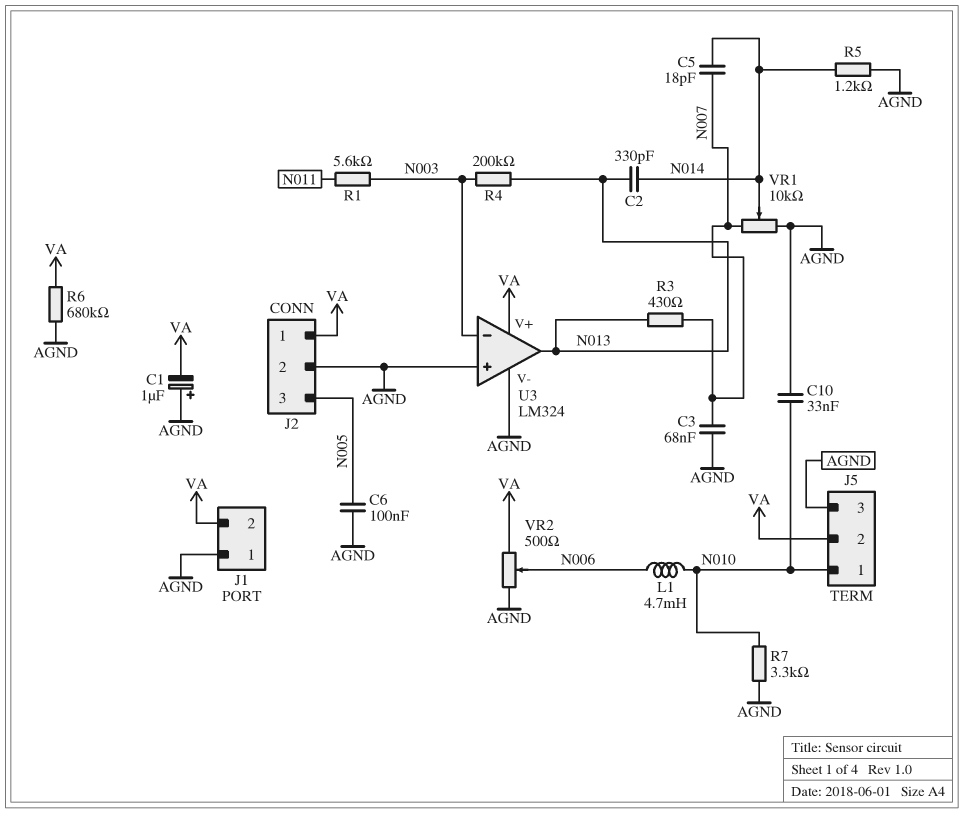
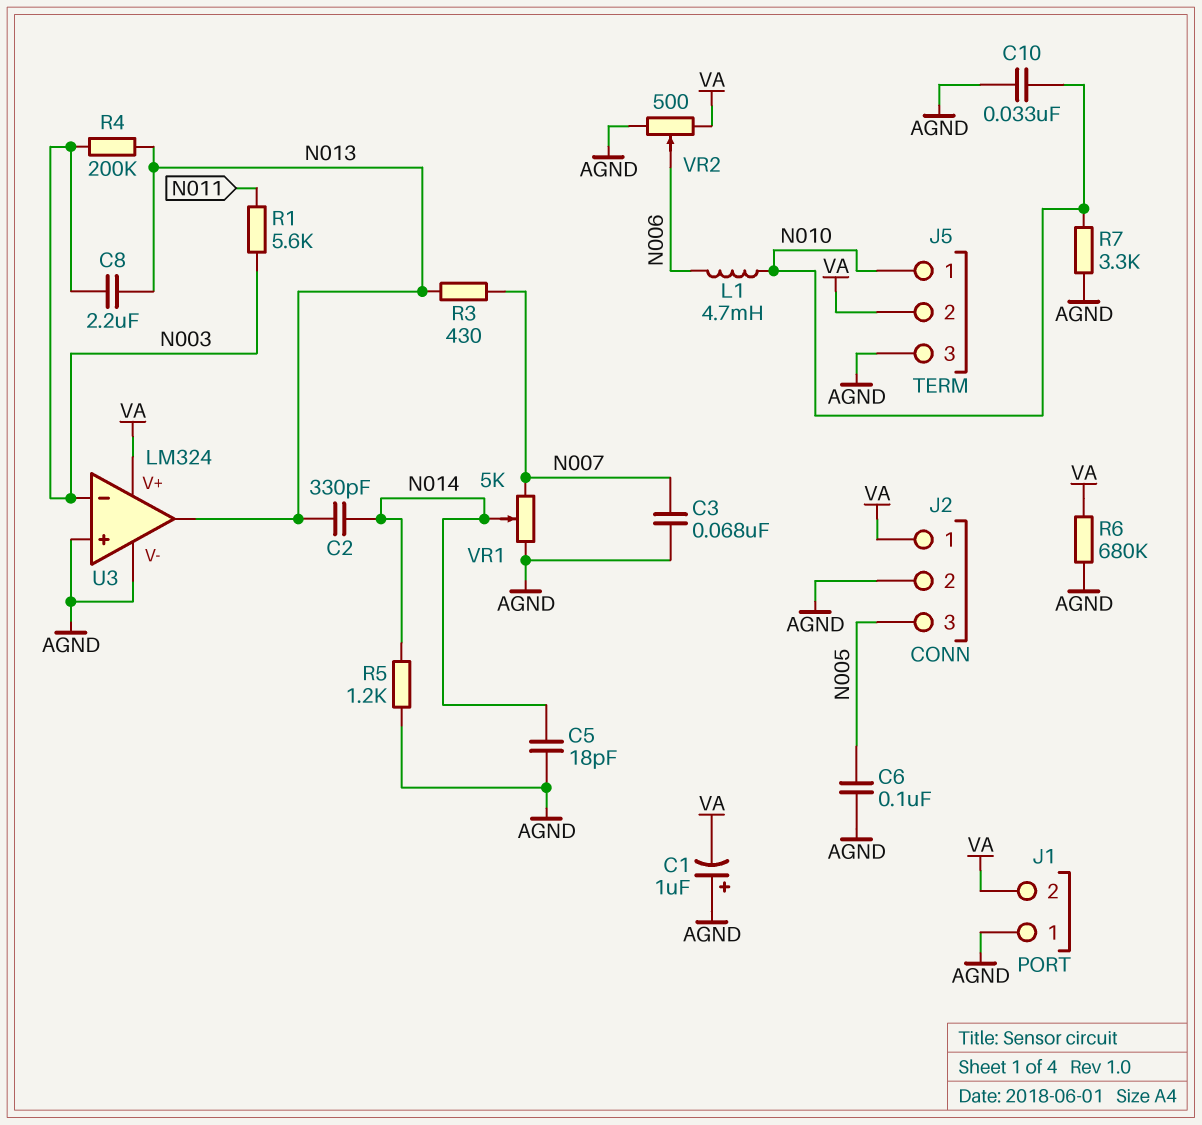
C5: 18pF (N007, N014) -> 18pF (AGND, N014)
C8: none -> 2.2uF (N003, N013)
VR1: 10k (AGND, N007, wiper N014) -> 5k (AGND, N007, wiper N014)

